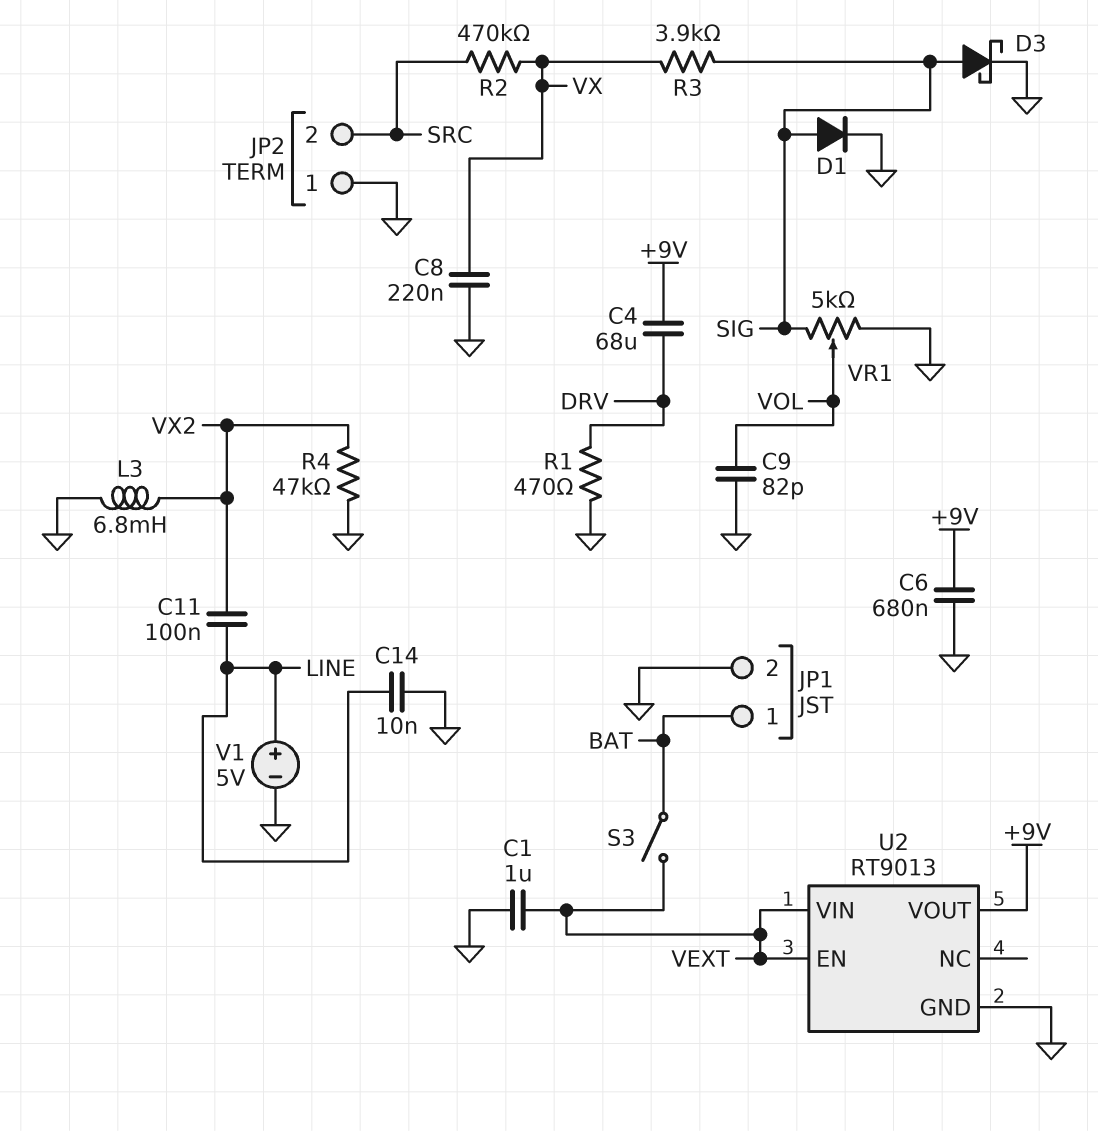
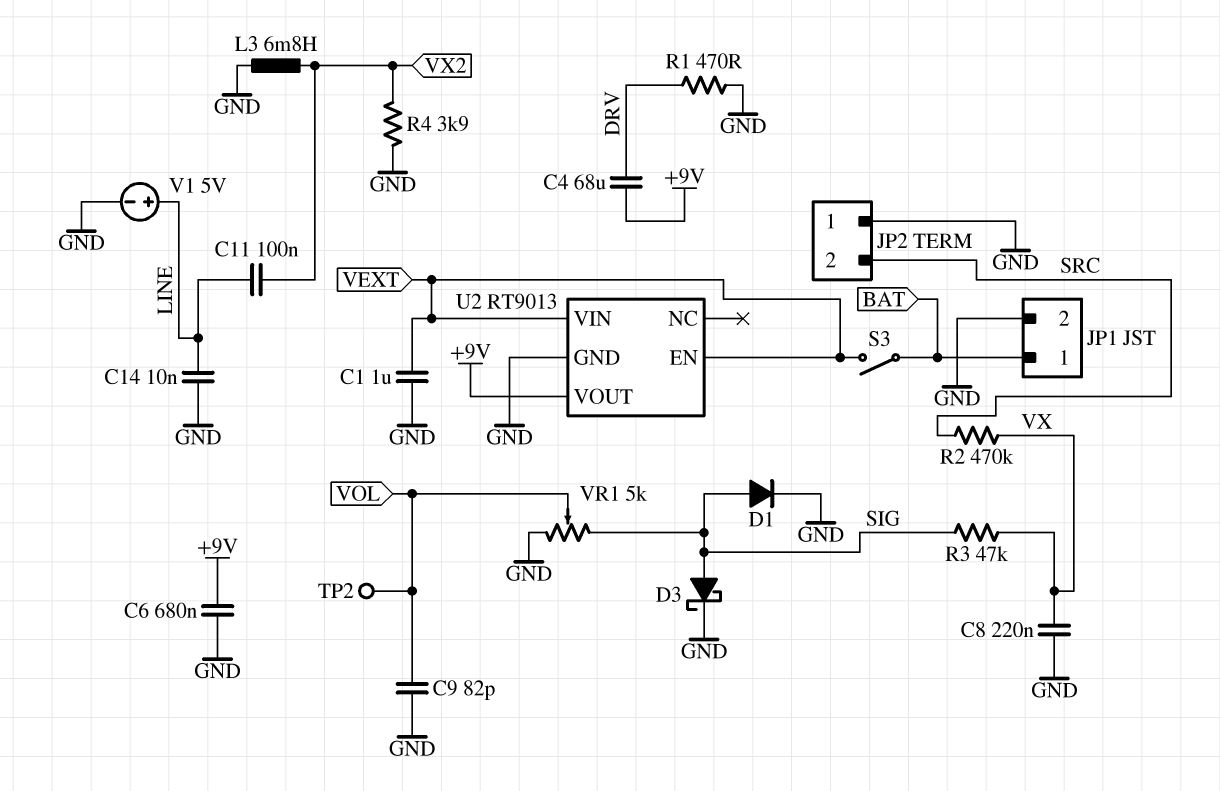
R3: 3.9k (SIG, VX) -> 47k (SIG, VX)
R4: 47k (GND, VX2) -> 3.9k (GND, VX2)
TP2: none -> test point (VOL)

